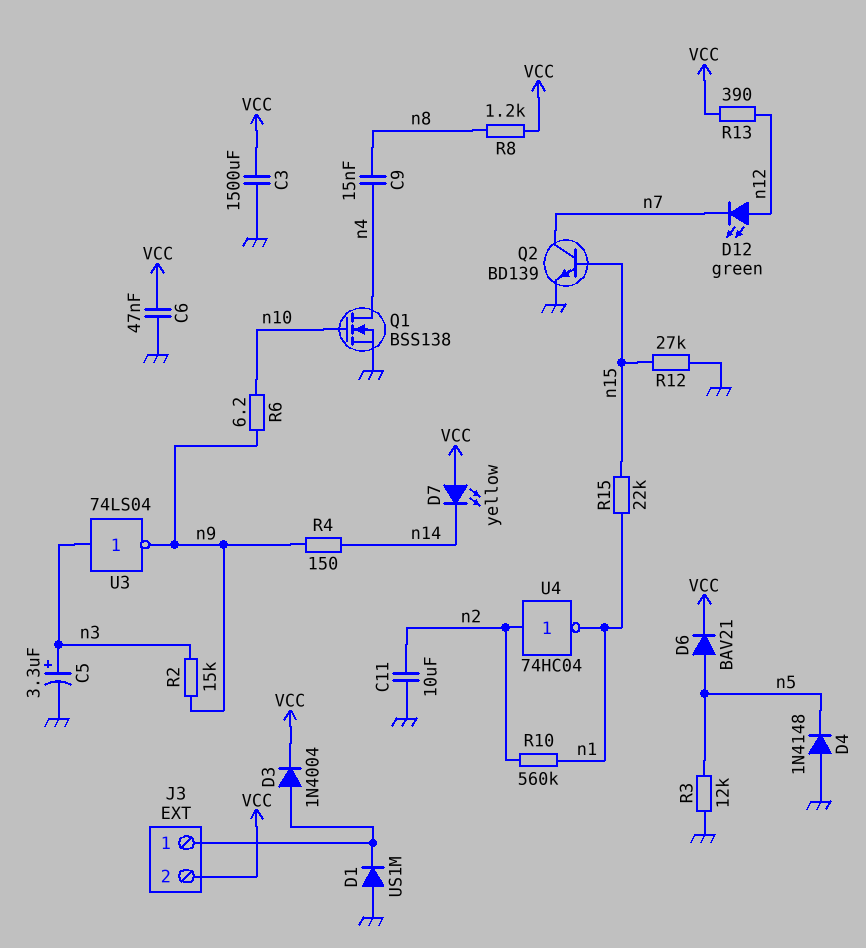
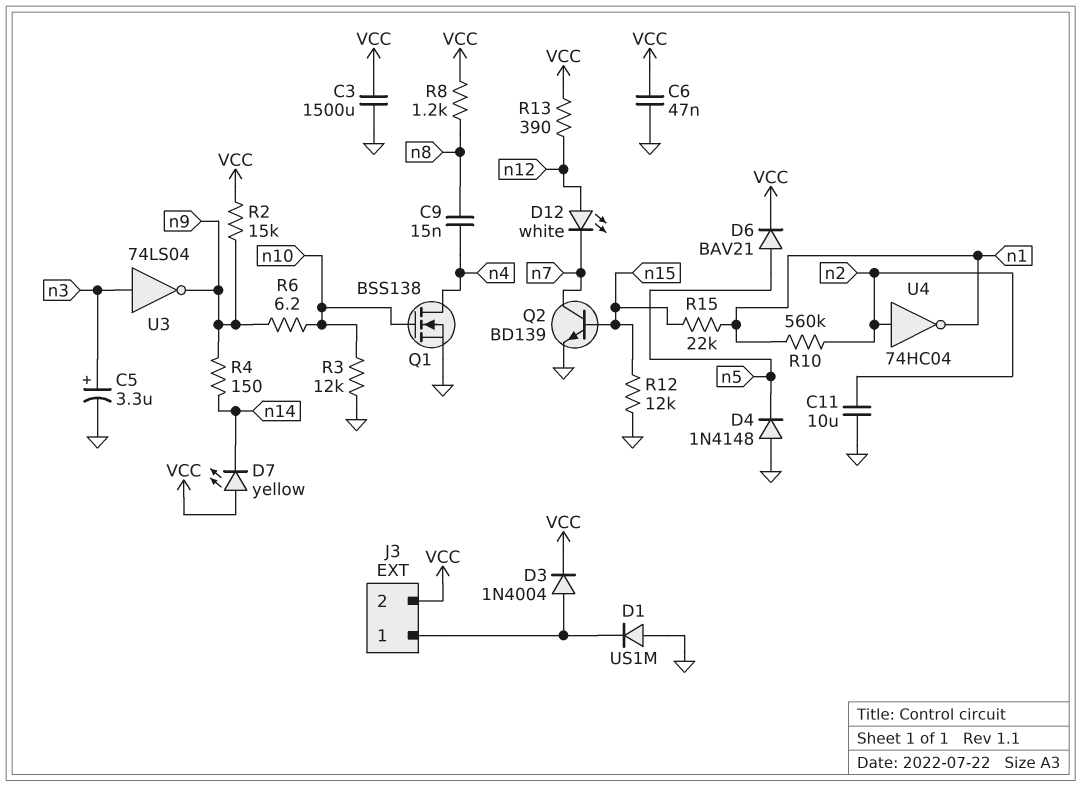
D12: LED green (A n12, K n7) -> LED white (A n12, K n7)
R2: 15k (n3, n9) -> 15k (VCC, n9)
R3: 12k (GND, n5) -> 12k (GND, n10)
R12: 27k (GND, n15) -> 12k (GND, n15)

